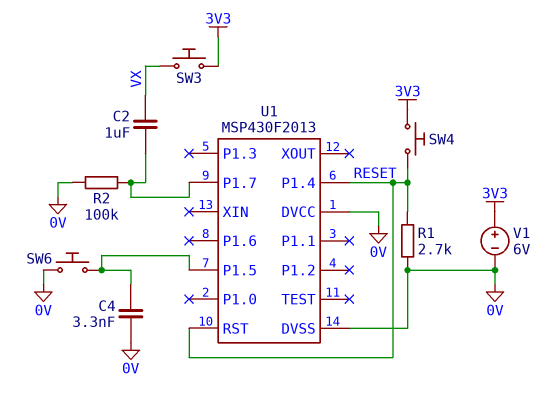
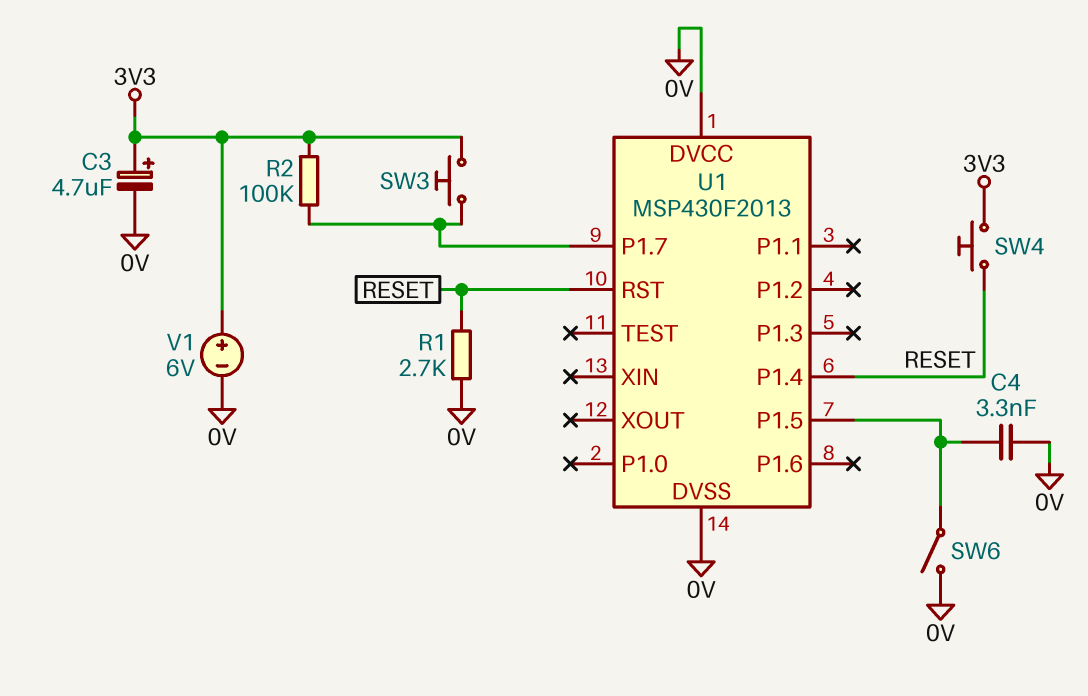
C2: 1uF (U1/P1.7, VX) -> none
C3: none -> 4.7uF (plus 3V3, minus 0V)
R2: 100k (0V, U1/P1.7) -> 100k (3V3, U1/P1.7)
SW3: button (3V3, VX) -> button (3V3, U1/P1.7)
SW6: button (0V, U1/P1.5) -> switch (0V, U1/P1.5)

